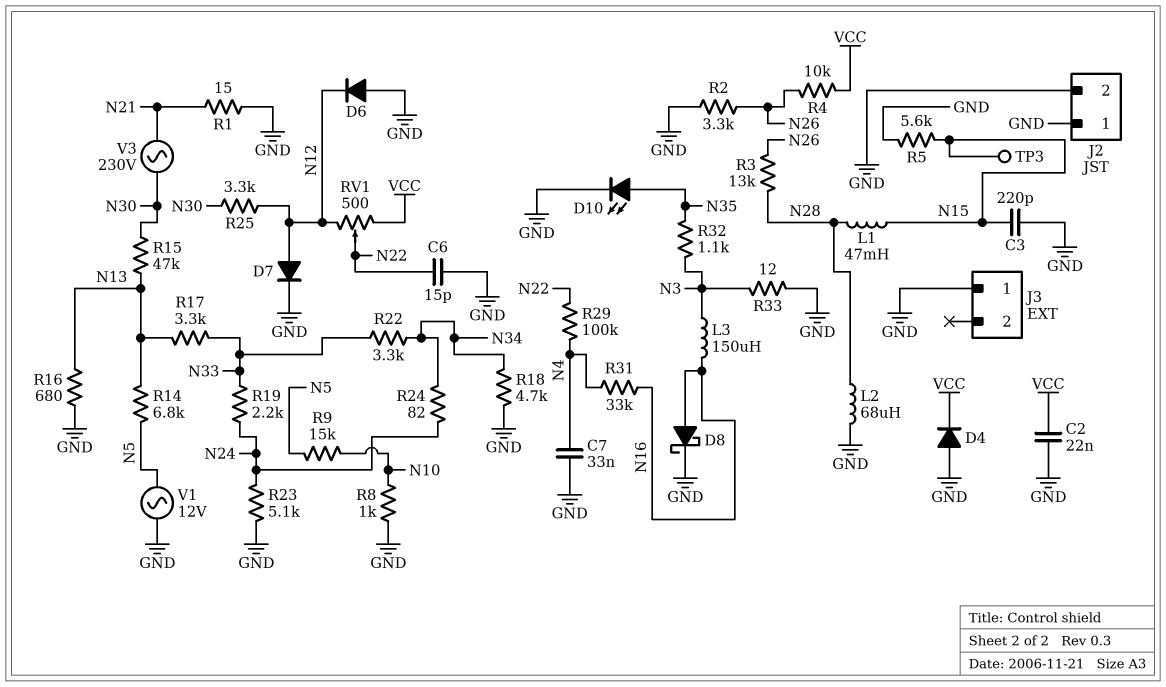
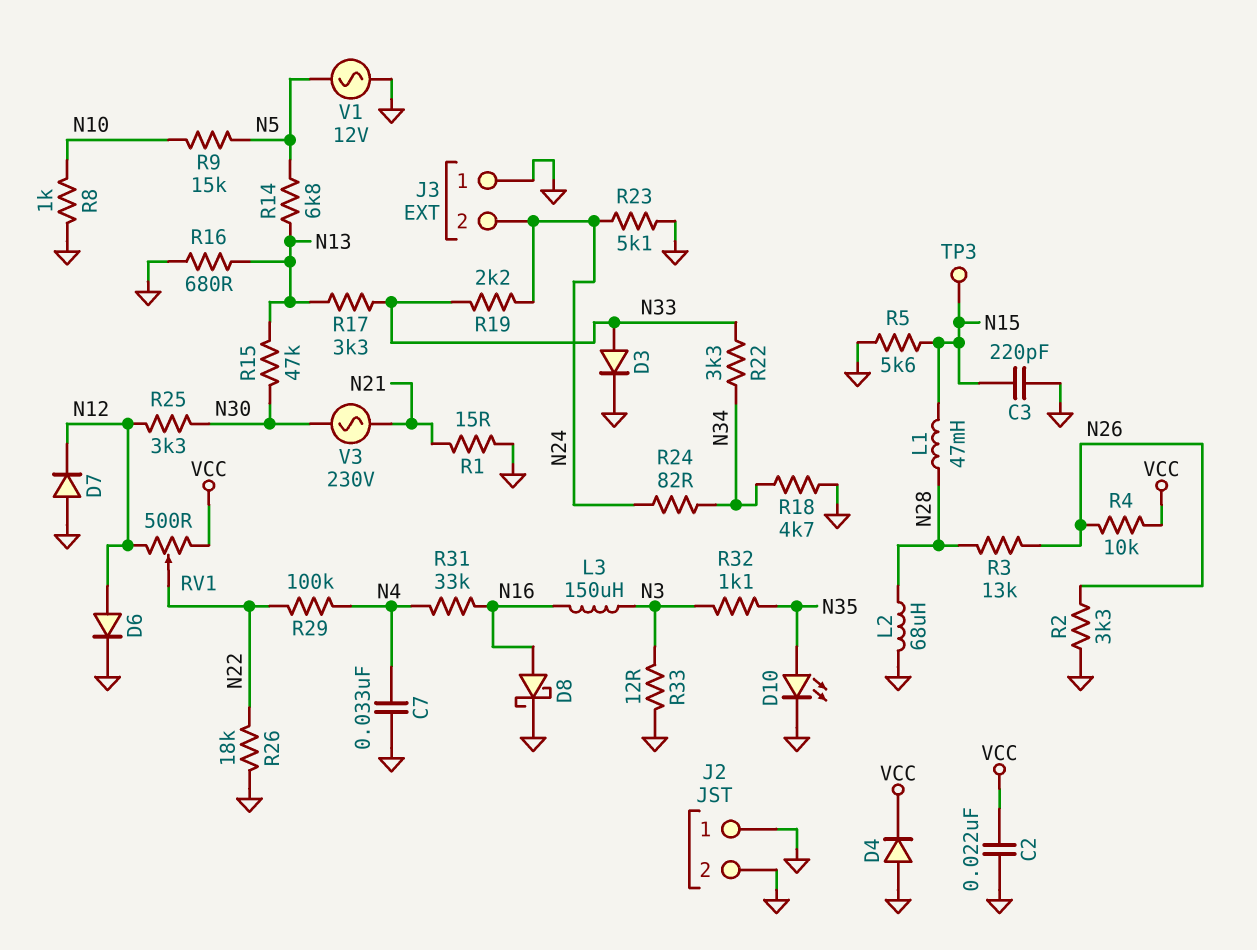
C6: 15pF (GND, N22) -> none
D3: none -> diode (A N33, K GND)
D6: diode (A GND, K N12) -> diode (A N12, K GND)
D7: diode (A N12, K GND) -> diode (A GND, K N12)
J3 pin 2: none -> N24
R26: none -> 18k (GND, N22)

